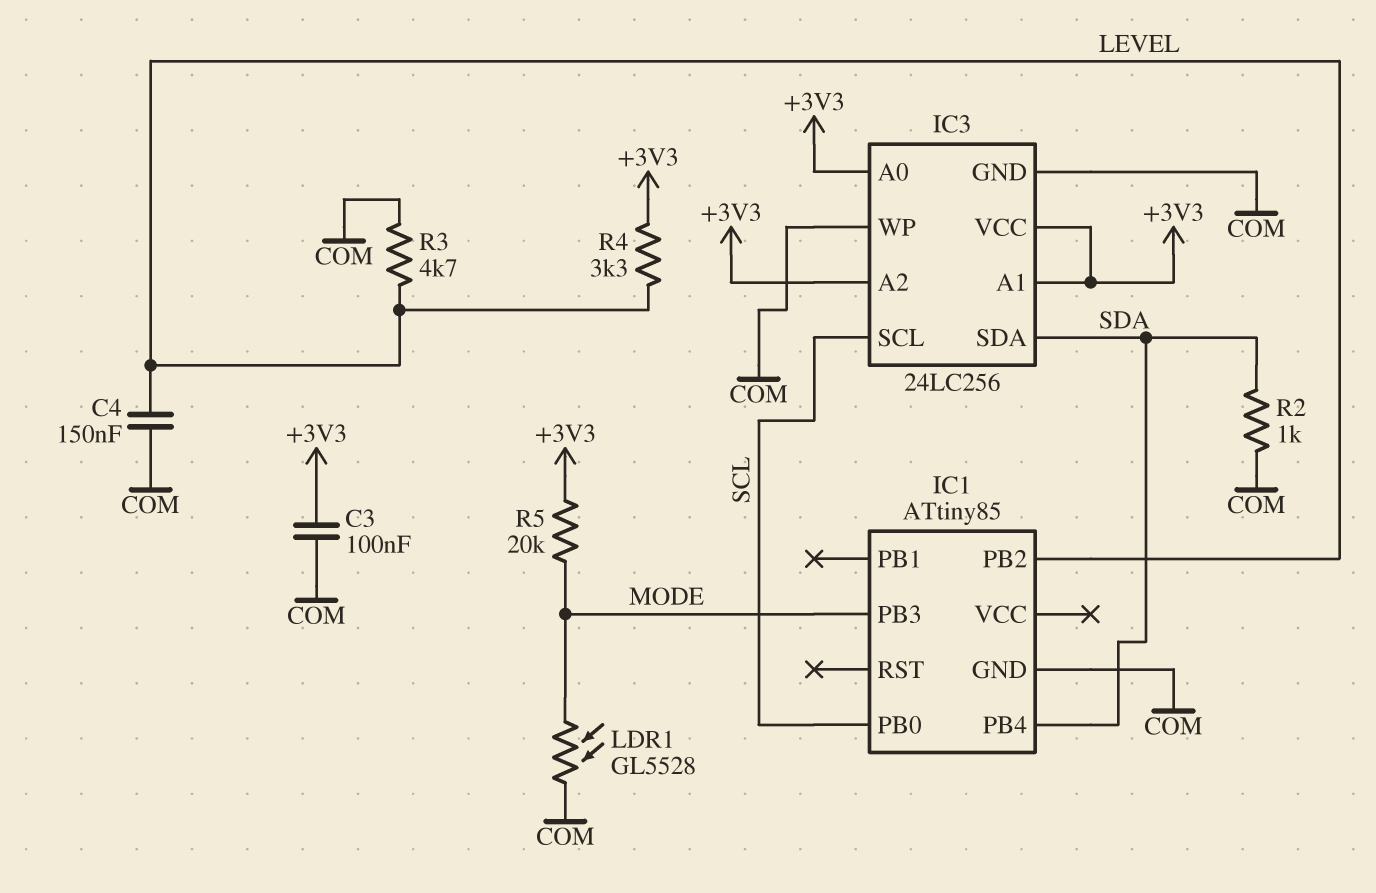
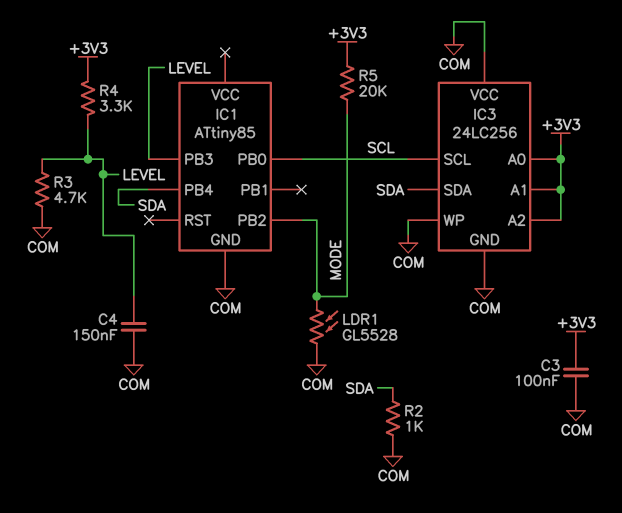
IC1 pin PB2: LEVEL -> MODE
IC1 pin PB3: MODE -> LEVEL
IC3 pin VCC: +3V3 -> COM

